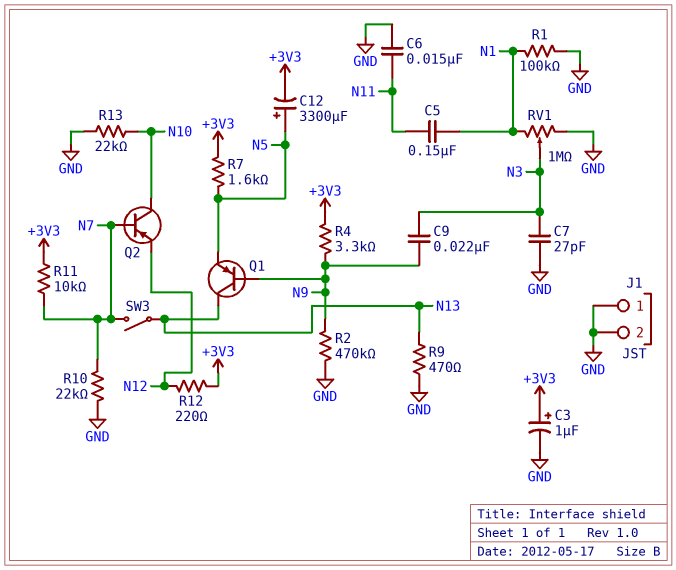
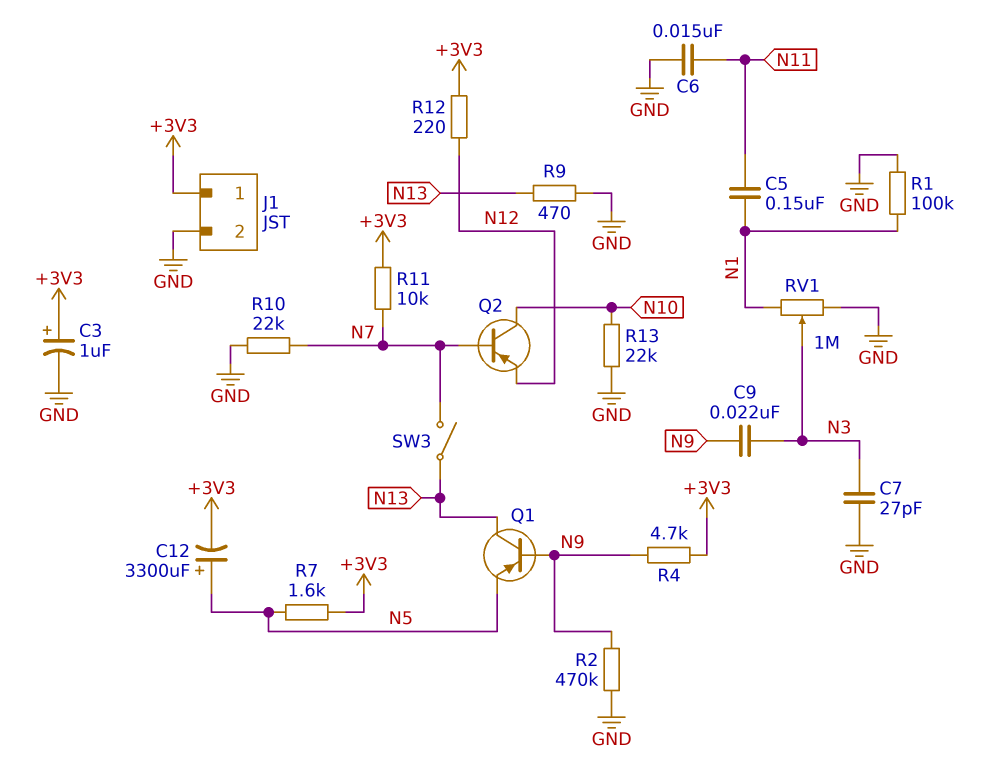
J1 pin 1: GND -> +3V3
R4: 3.3k (+3V3, N9) -> 4.7k (+3V3, N9)

